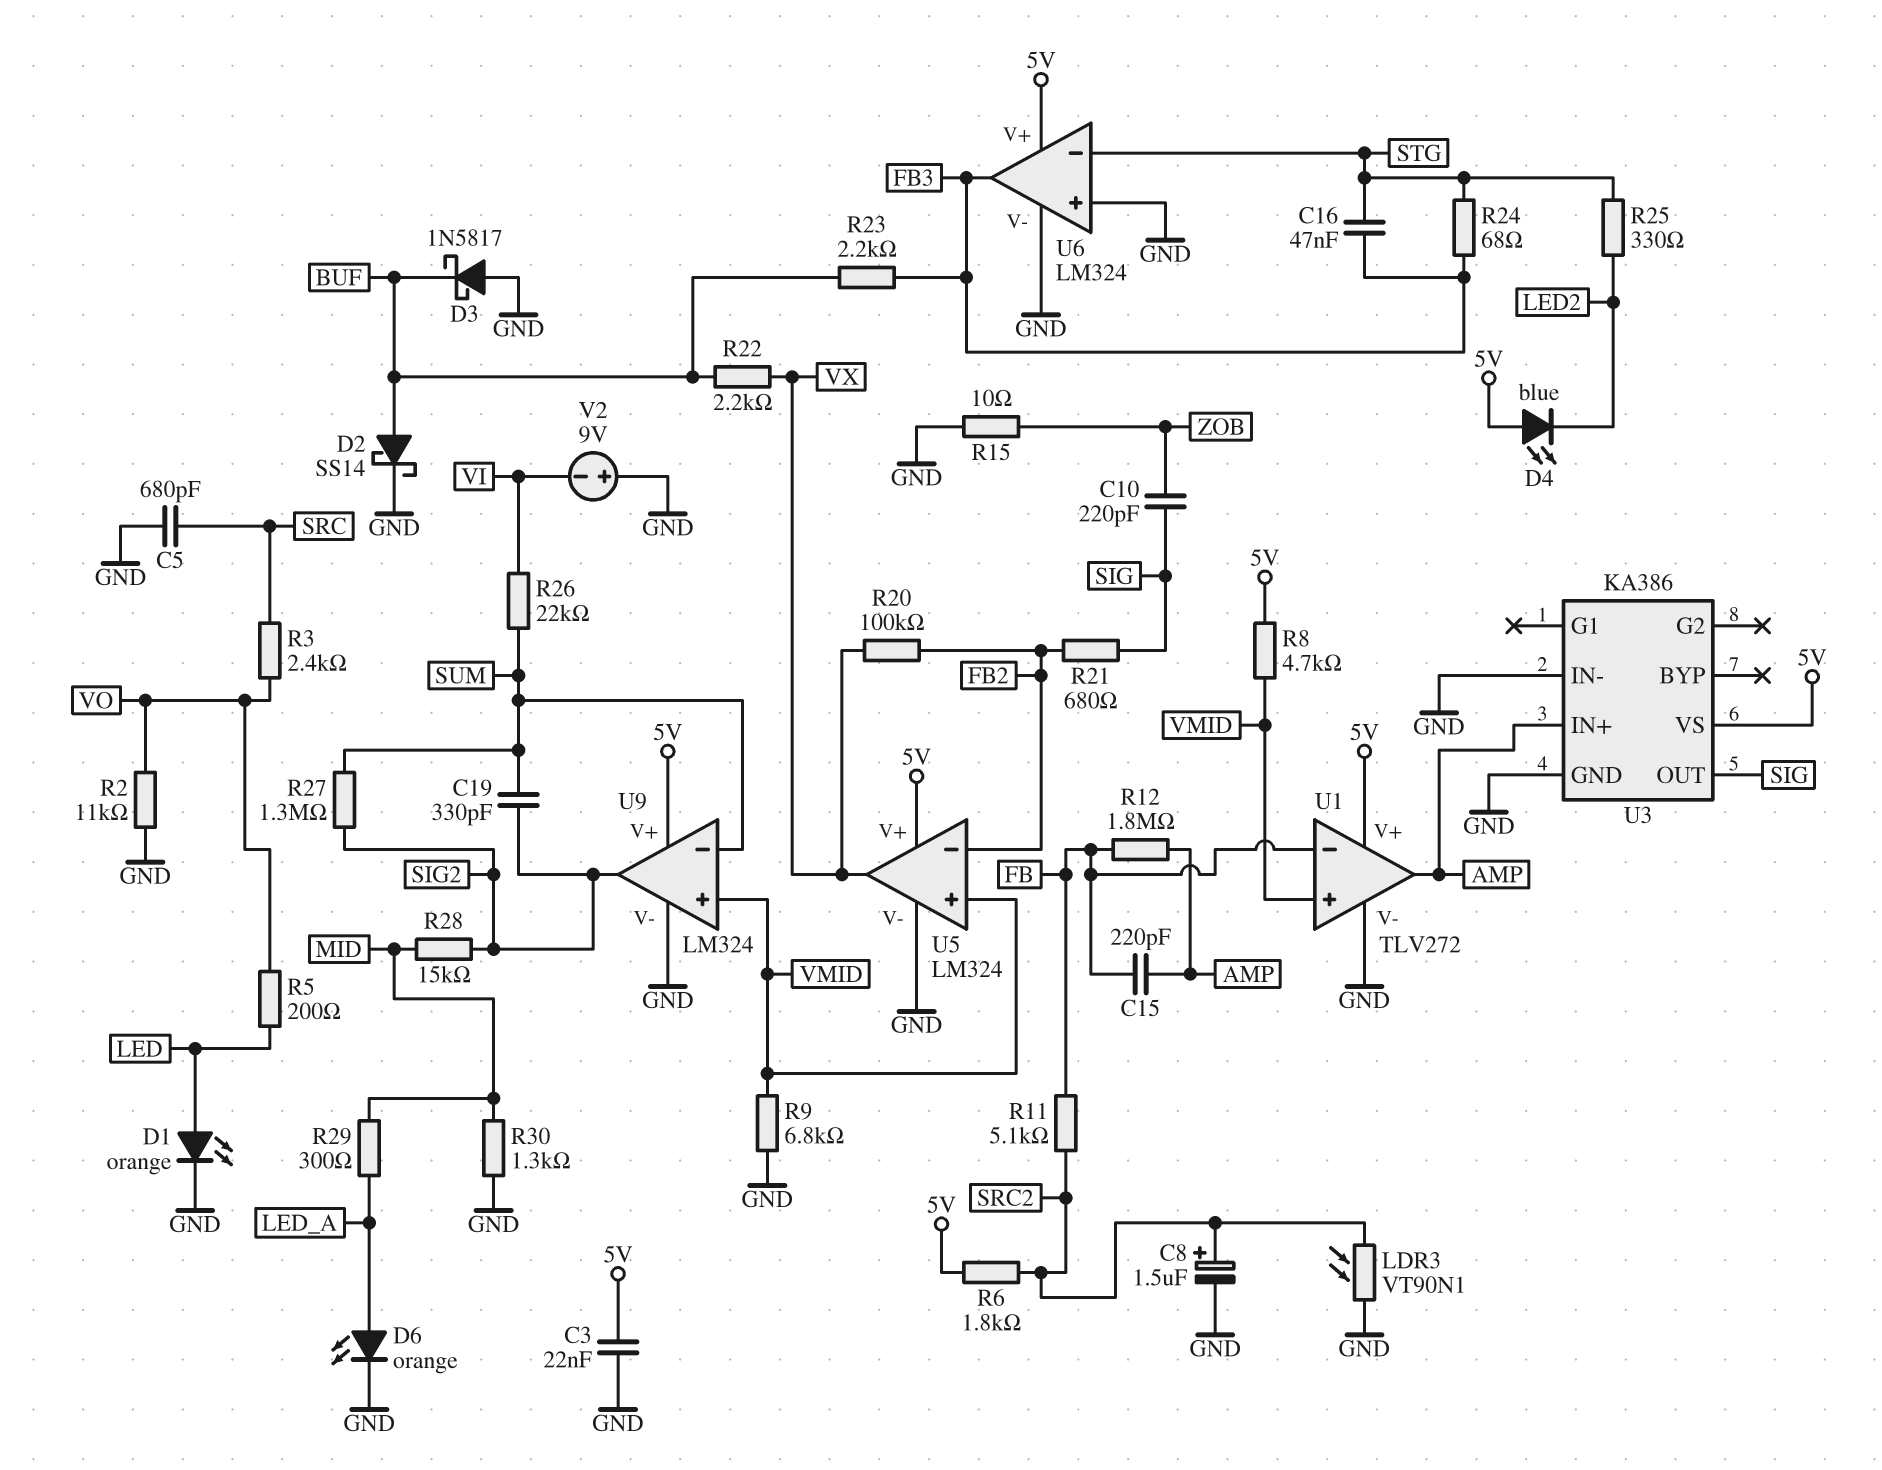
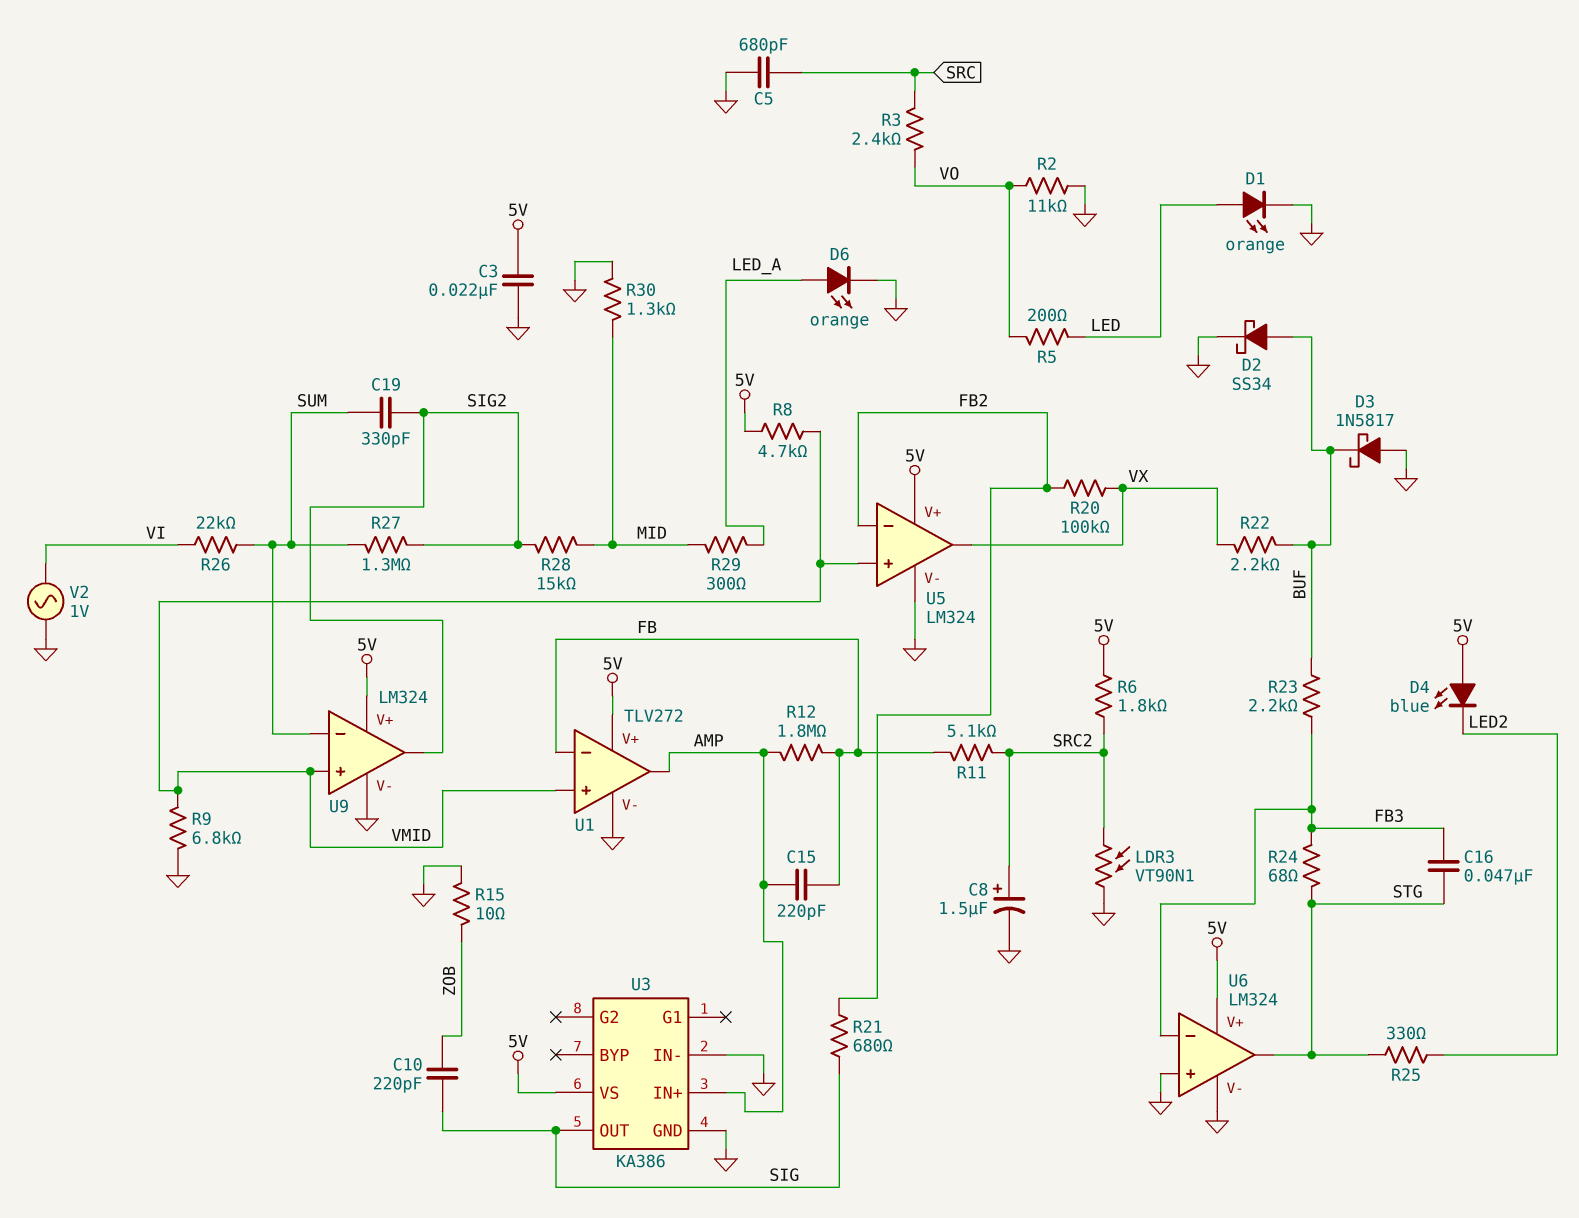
D2: schottky SS14 (A BUF, K GND) -> schottky SS34 (A BUF, K GND)
U6 pin in-: STG -> FB3
U6 pin out: FB3 -> STG
V2: 9V (plus GND, minus VI) -> AC 1V (GND, VI)

